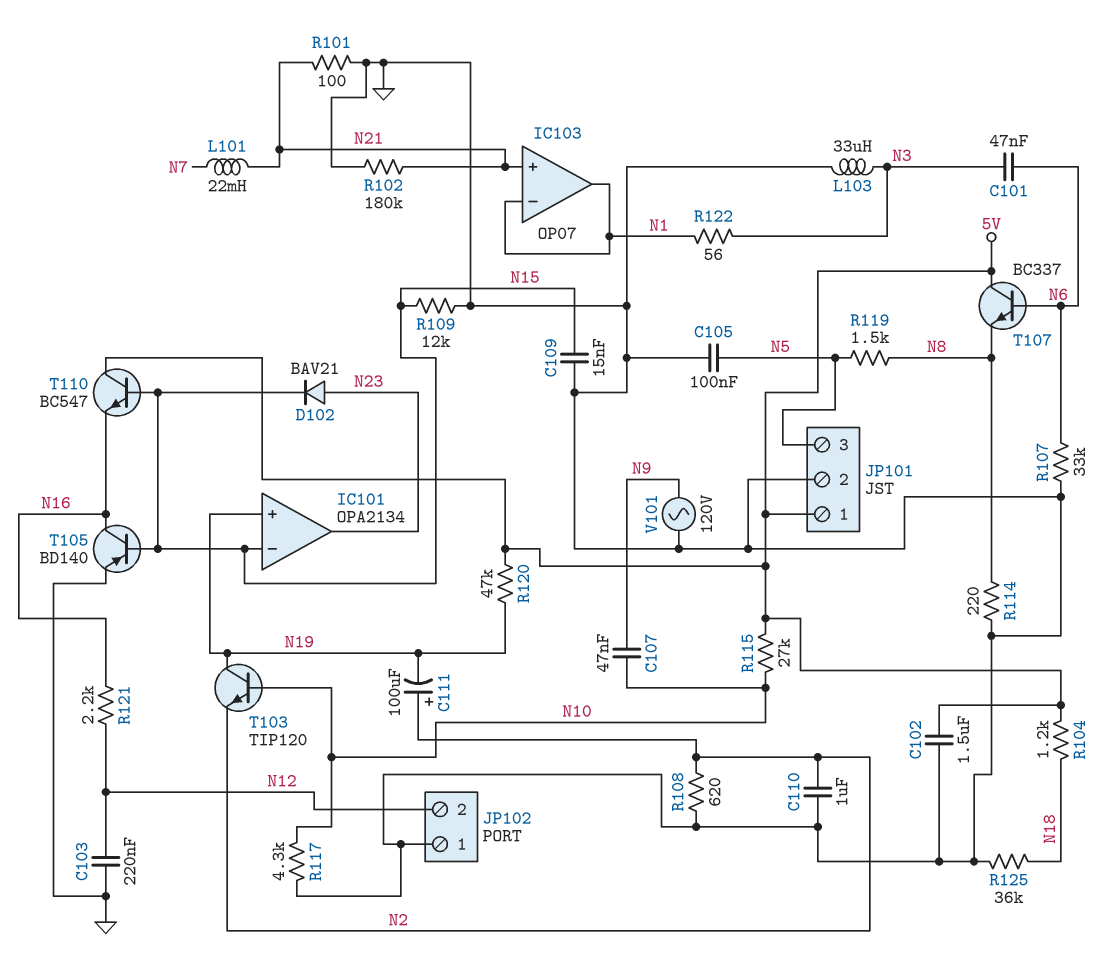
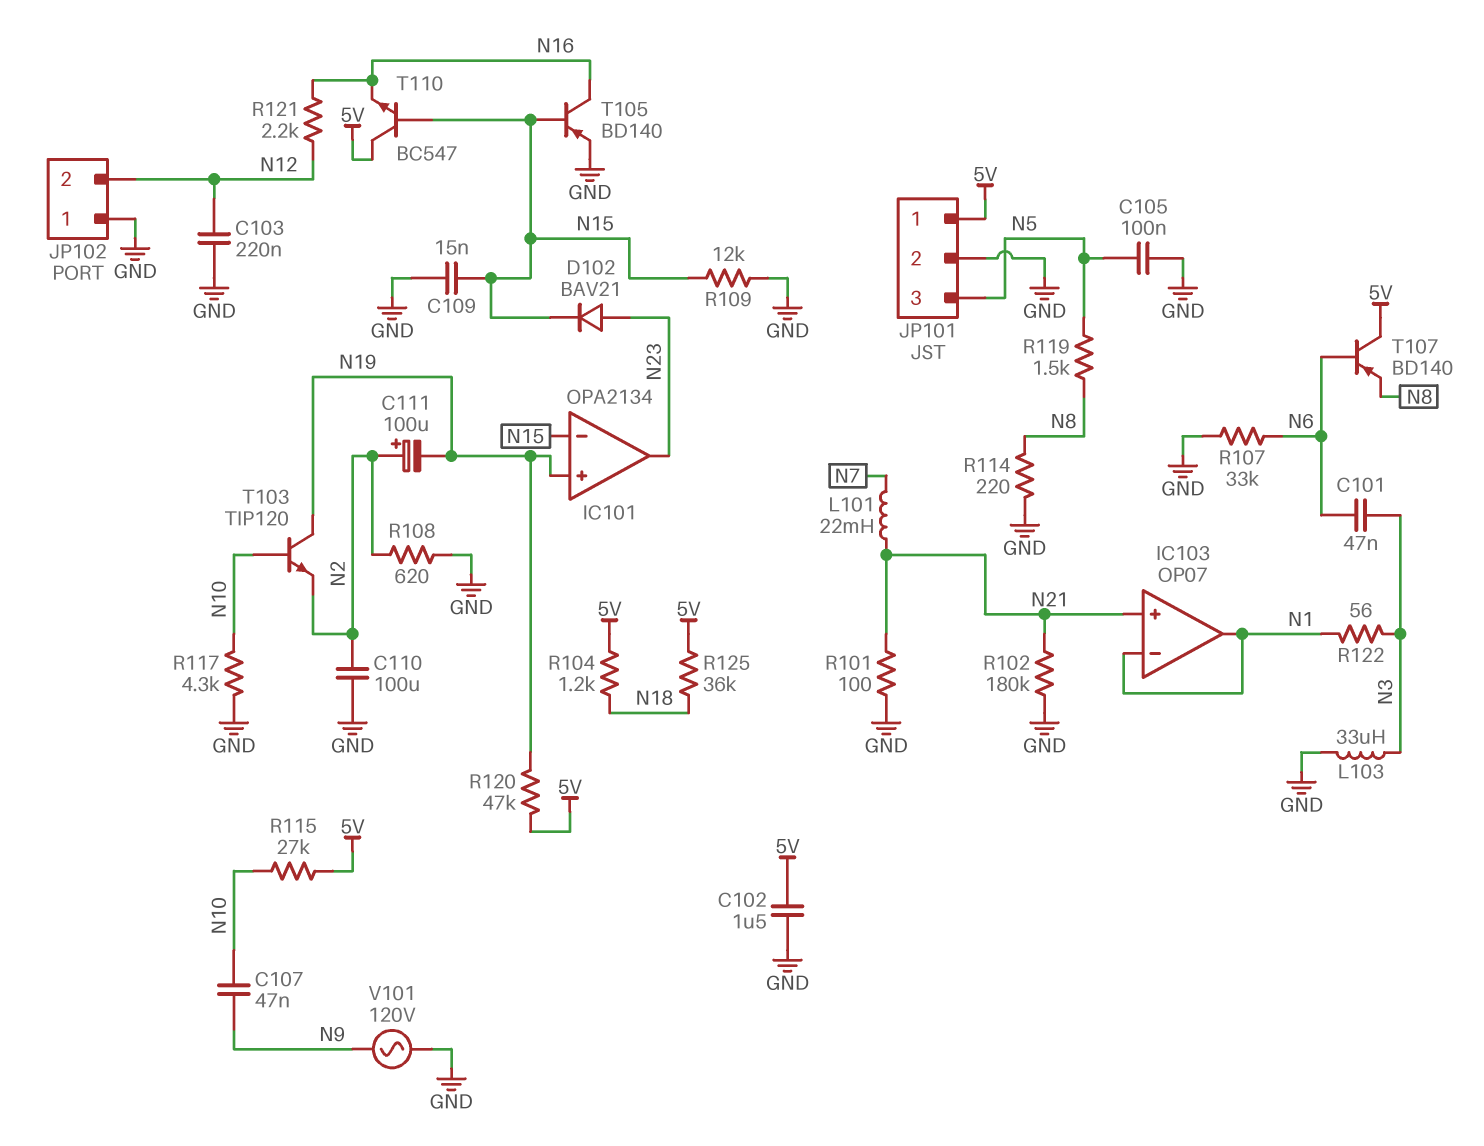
C110: 1uF (GND, N2) -> 100uF (GND, N2)
R125: 36k (GND, N18) -> 36k (5V, N18)
T107: NPN BC337 (B N6, C 5V, E N8) -> PNP BD140 (B N6, C 5V, E N8)

